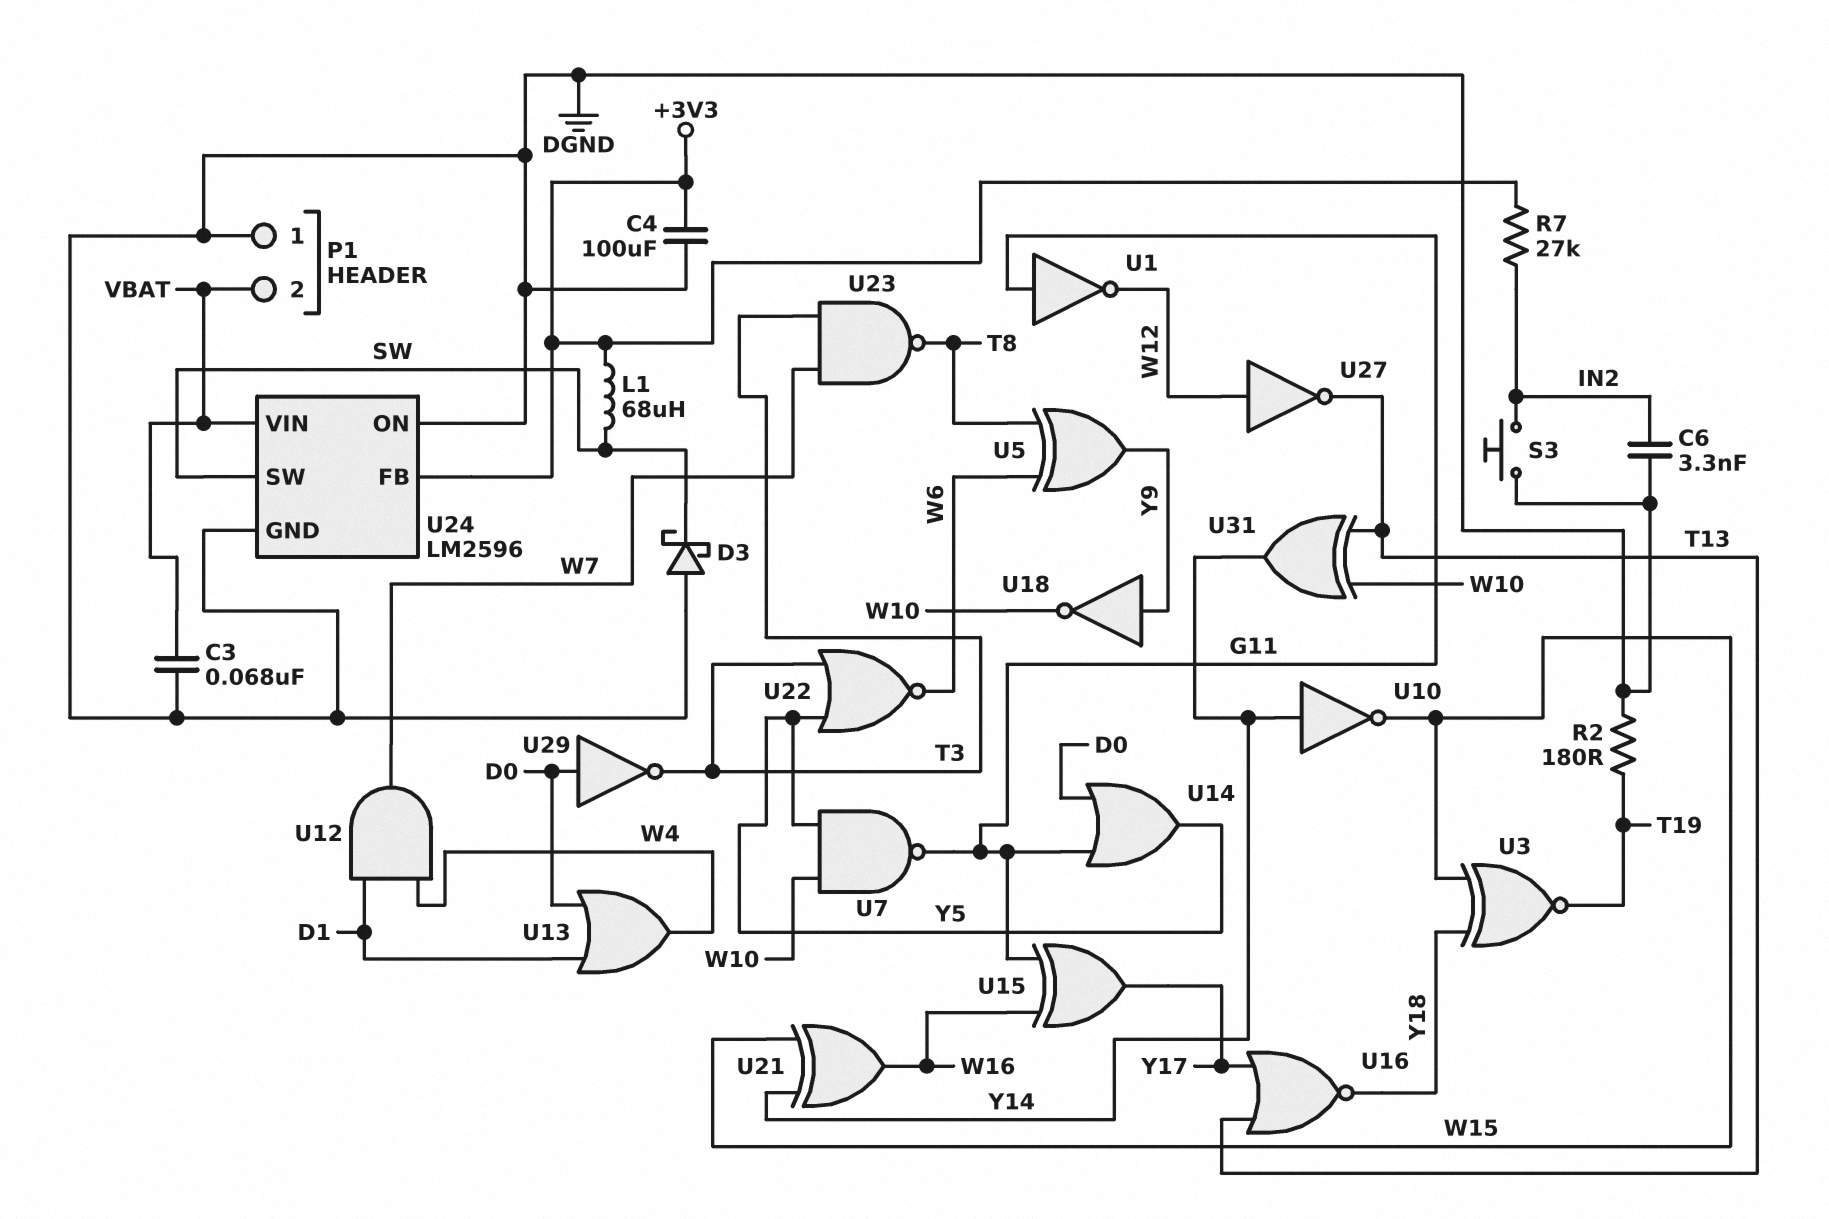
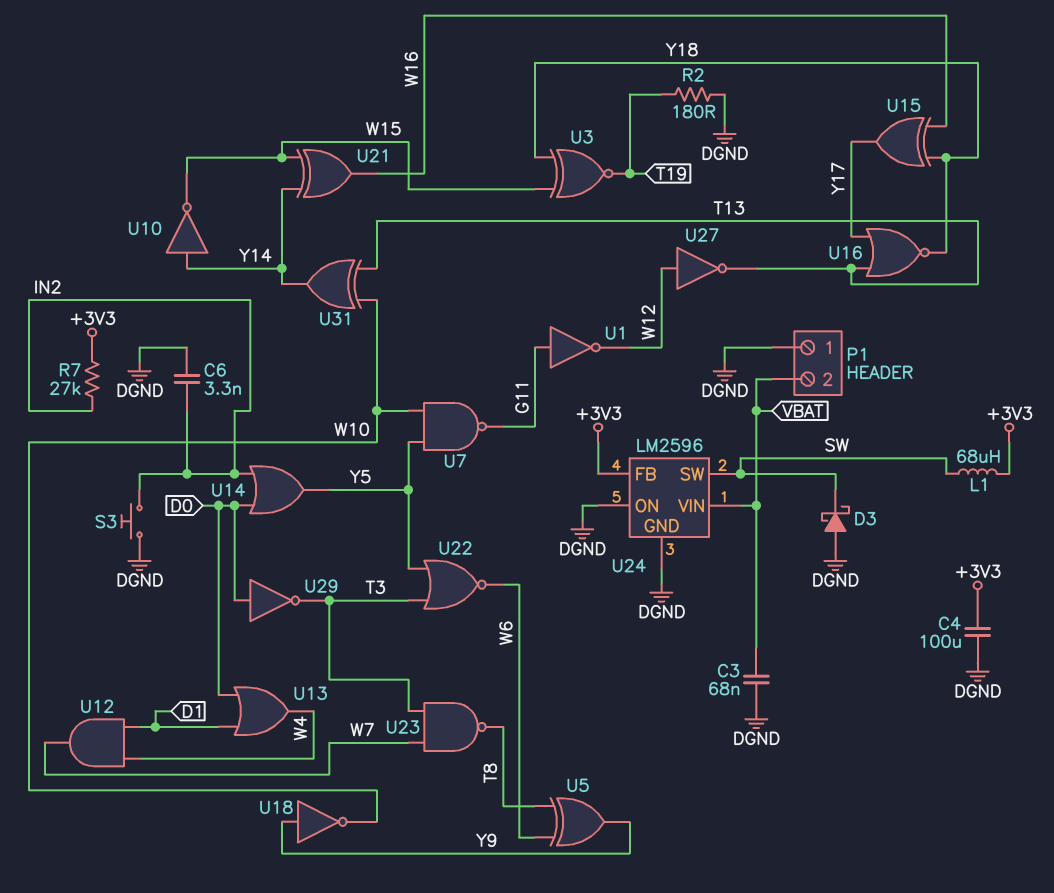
U14: OR (in D0, in G11, out Y5) -> OR (in D0, in IN2, out Y5)
U15: XOR (in G11, in W16, out Y17) -> XOR (in W16, in Y18, out Y17)

